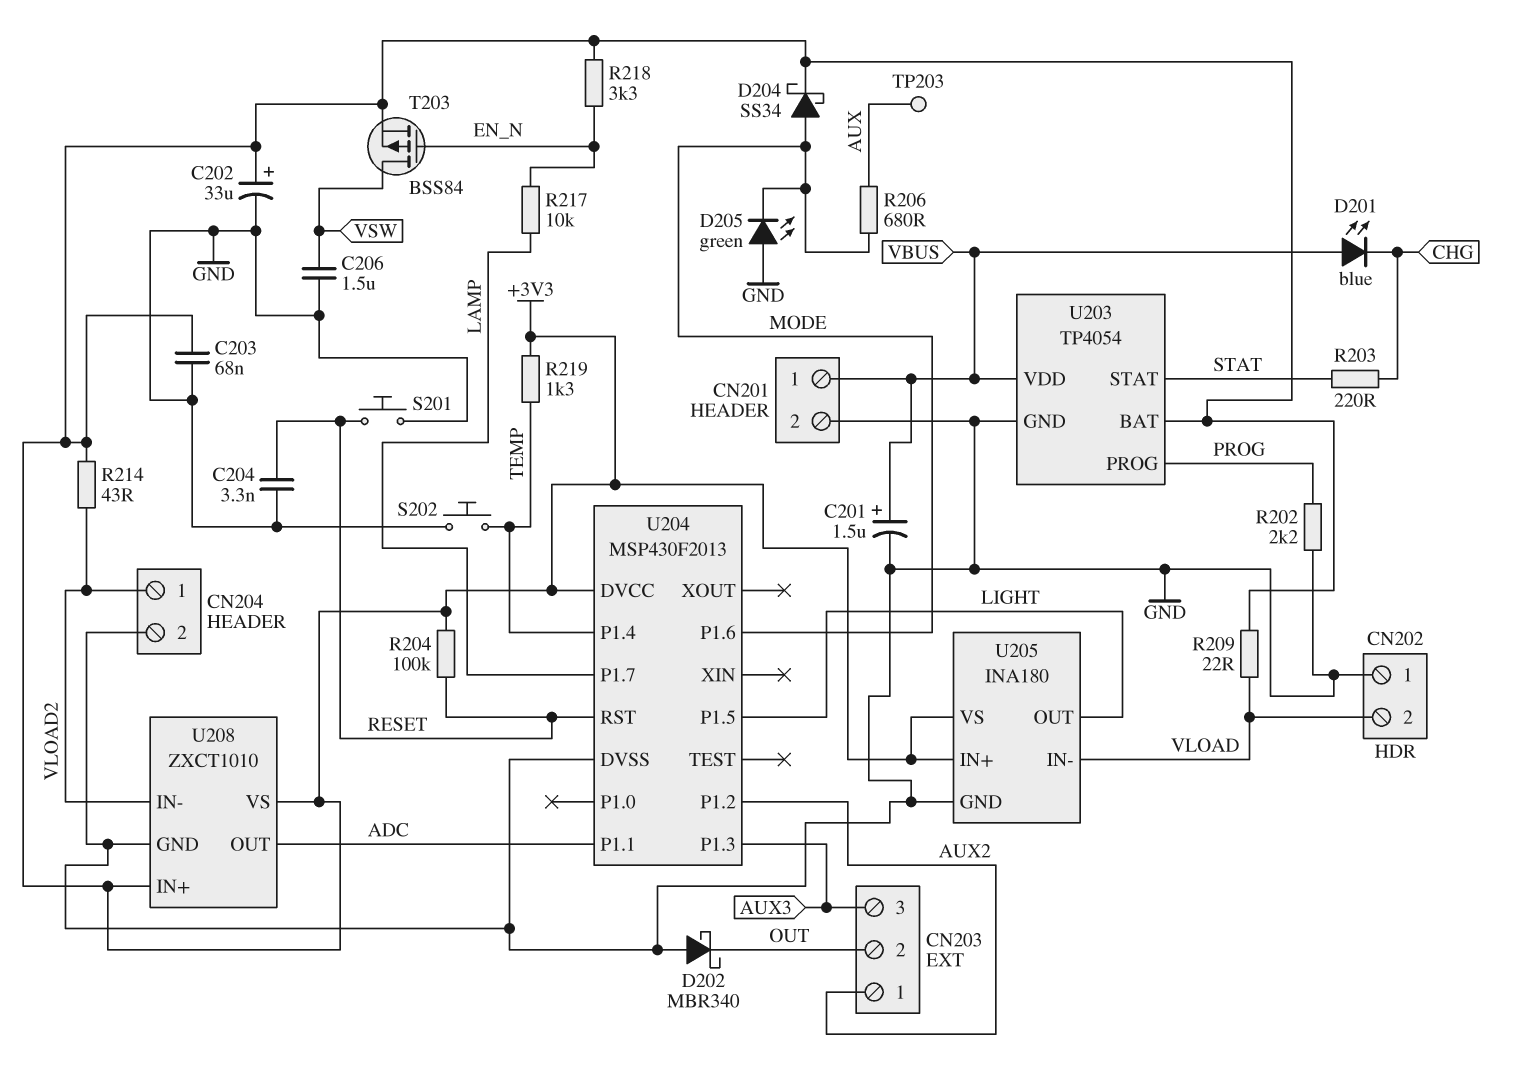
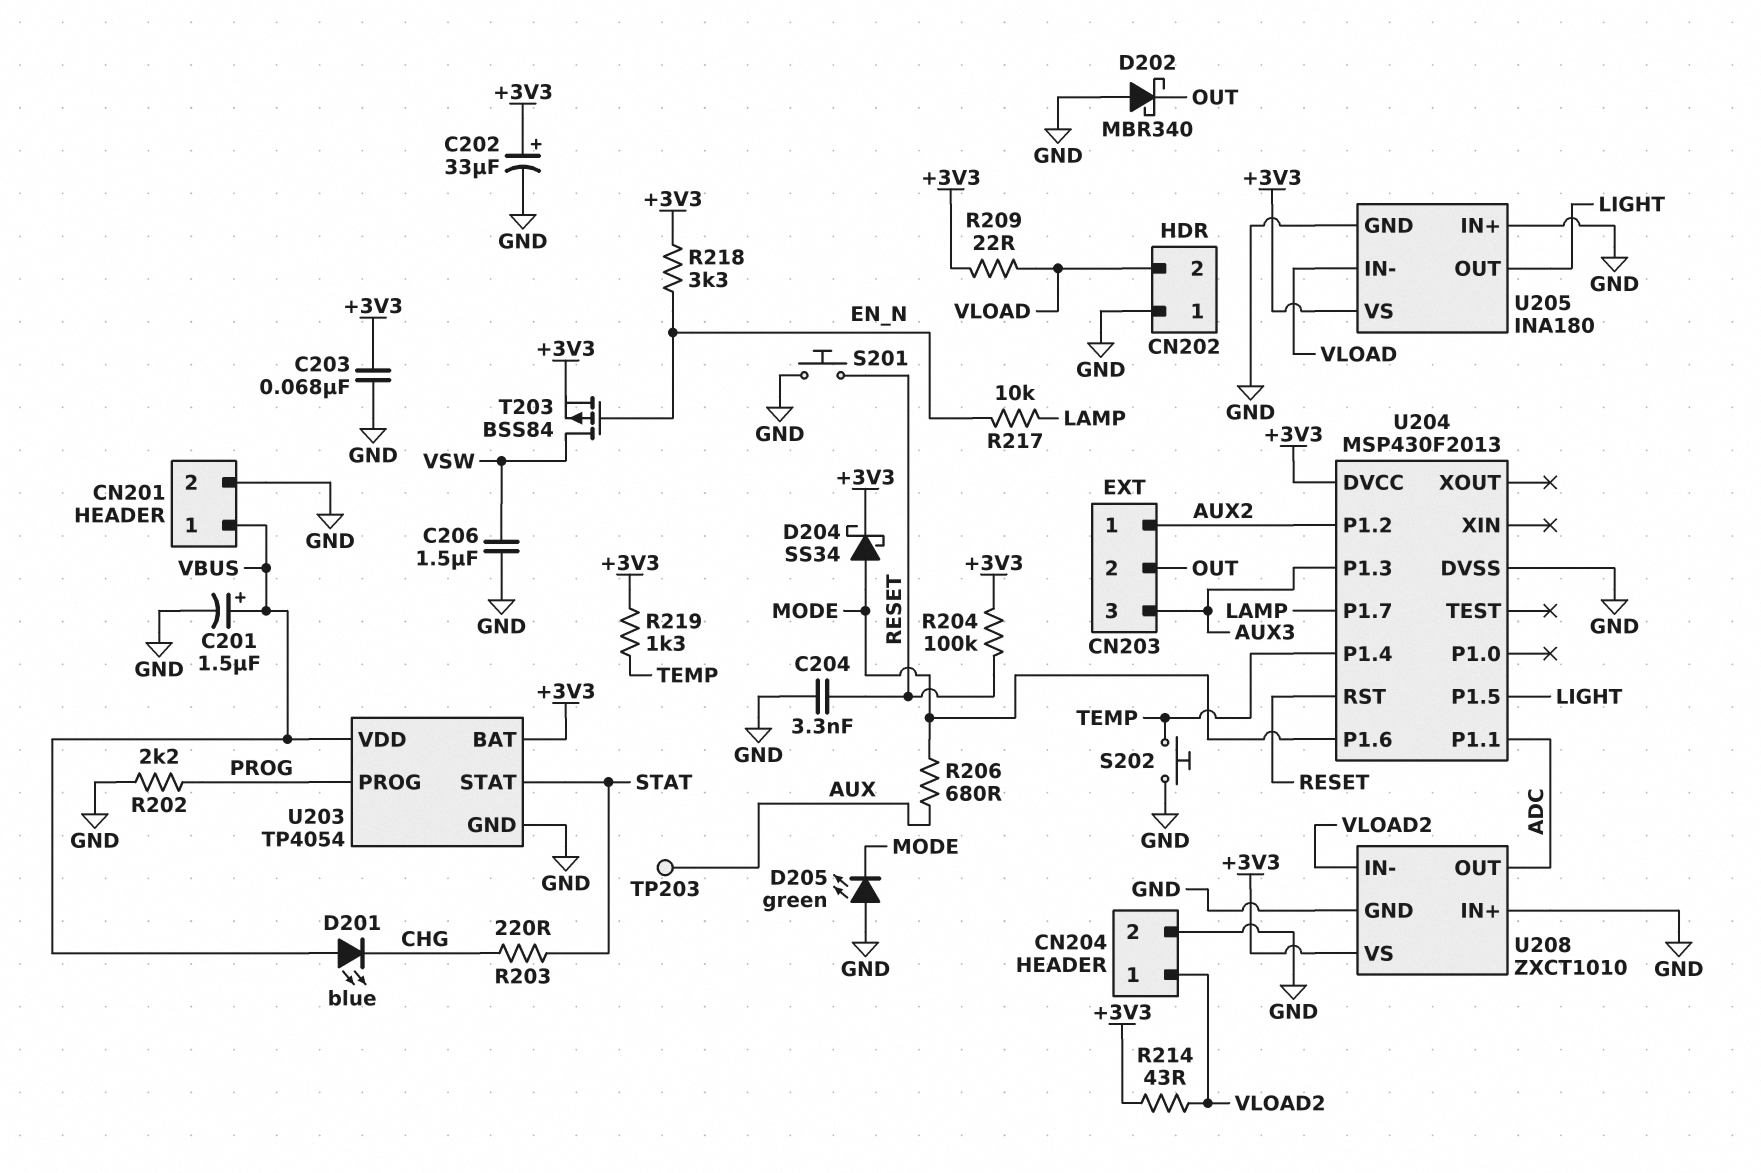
U205 pin IN+: +3V3 -> GND
U208 pin IN+: +3V3 -> GND

